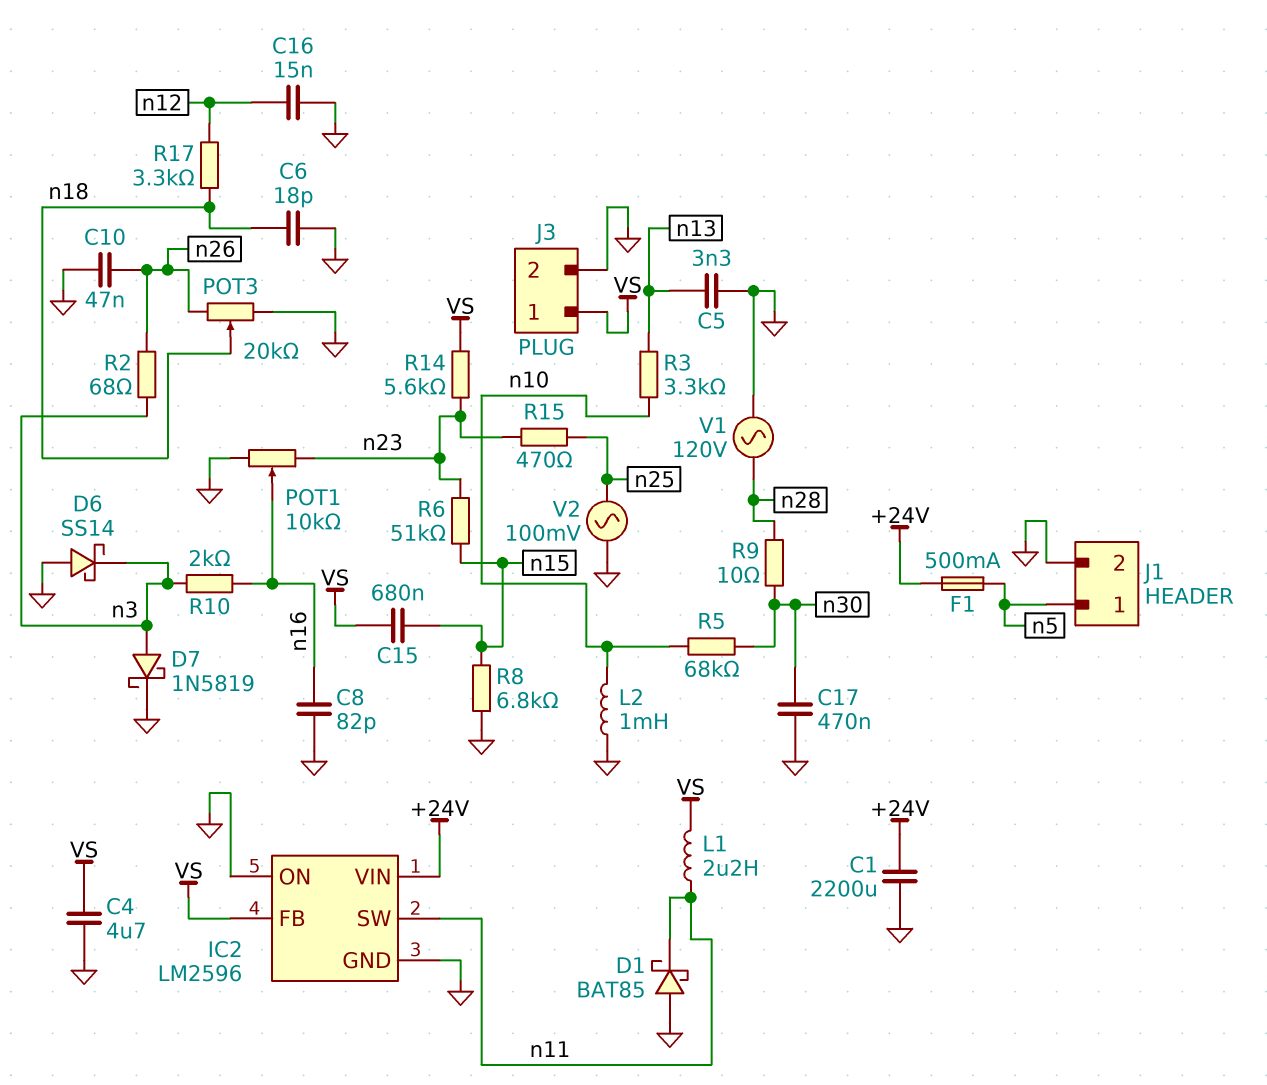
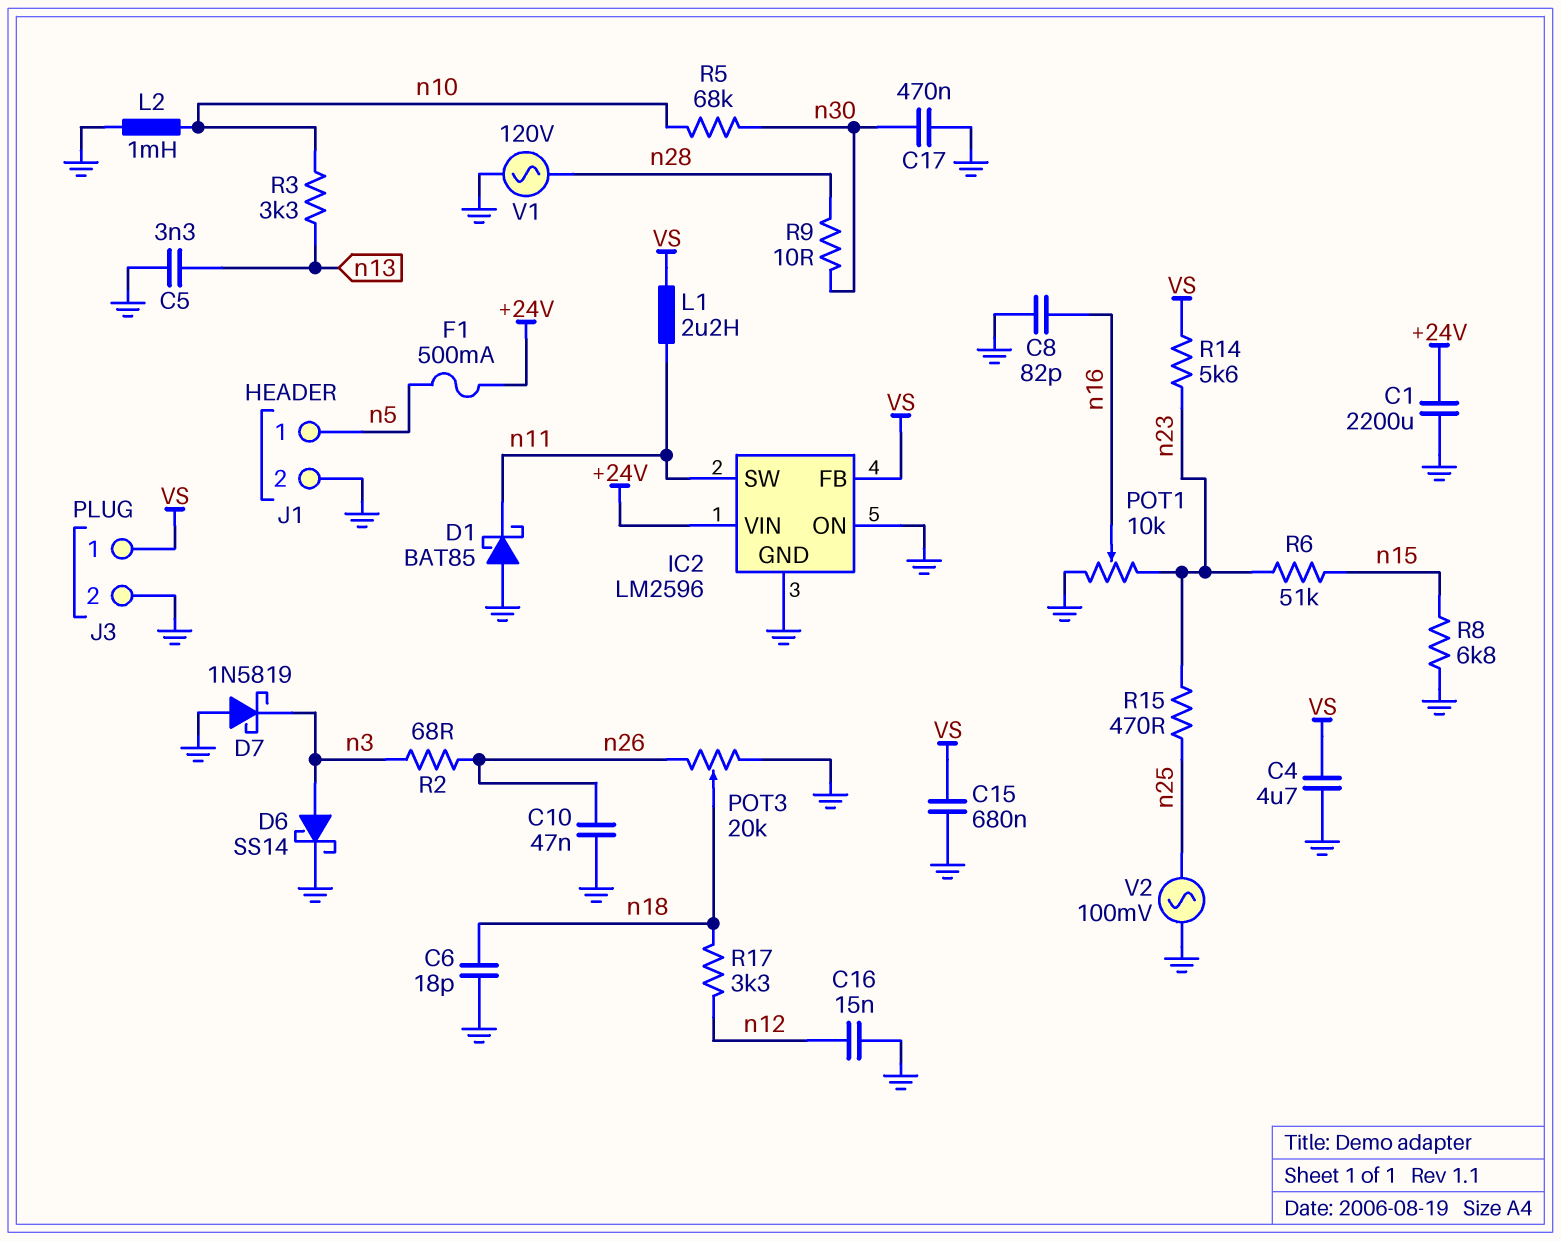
C15: 680nF (VS, n15) -> 680nF (GND, VS)
D6: schottky SS14 (A GND, K n3) -> schottky SS14 (A n3, K GND)
D7: schottky 1N5819 (A n3, K GND) -> schottky 1N5819 (A GND, K n3)
R10: 2k (n3, n16) -> none

